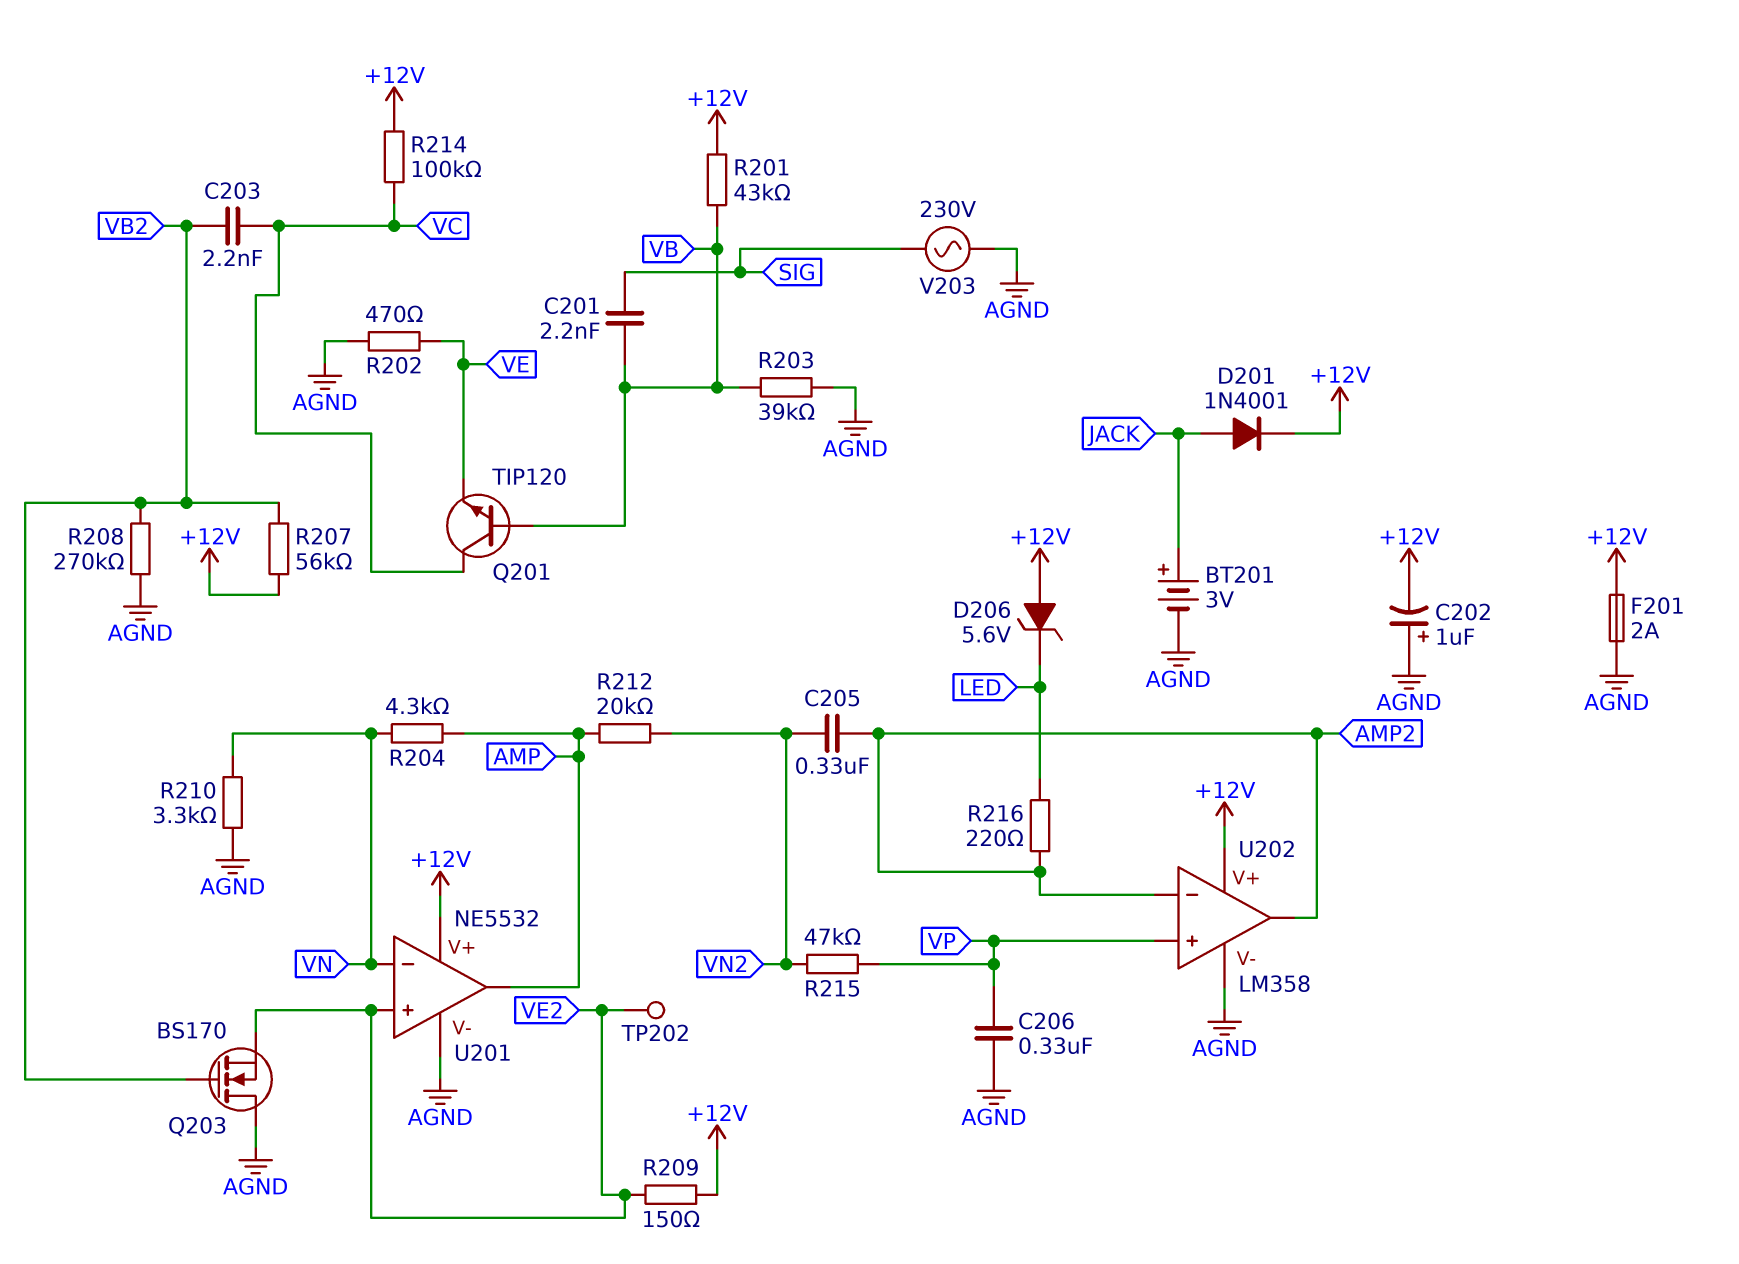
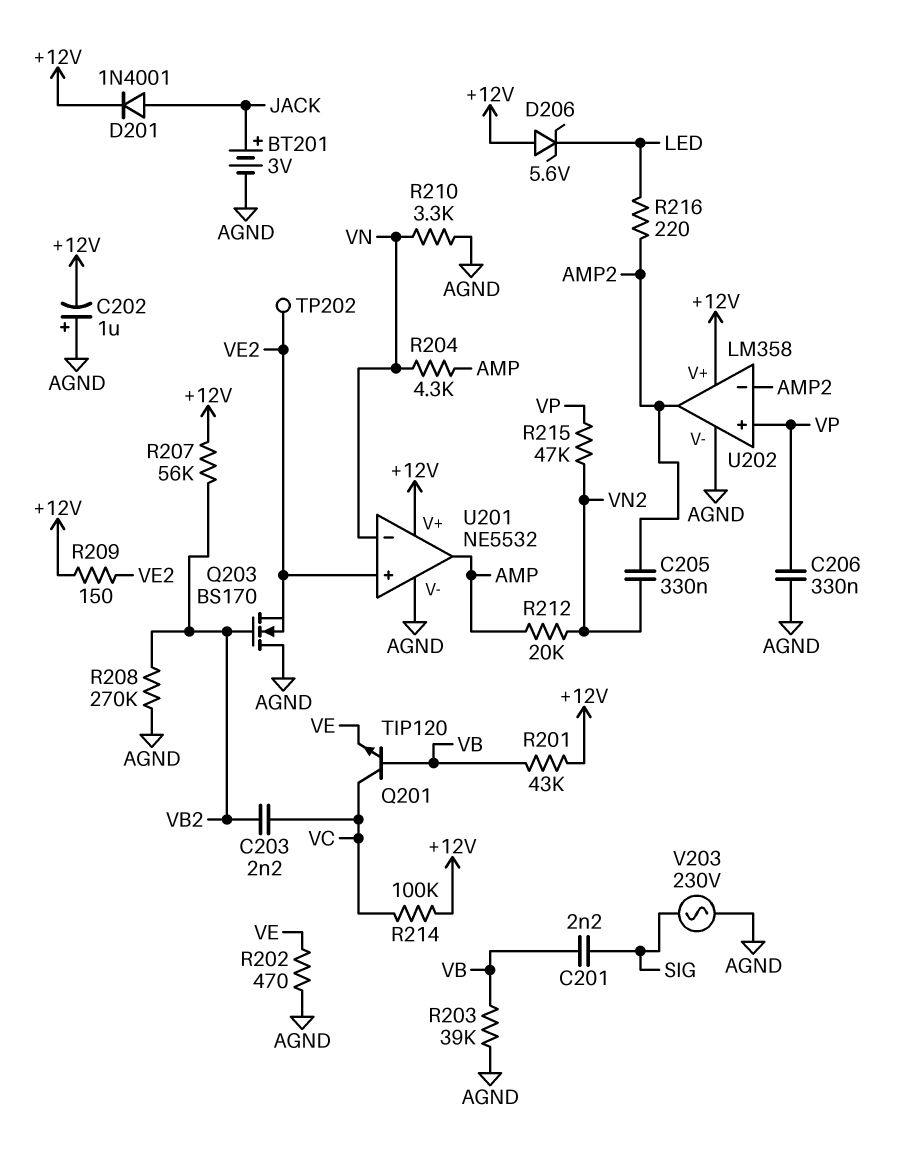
F201: 2A (+12V, AGND) -> none

